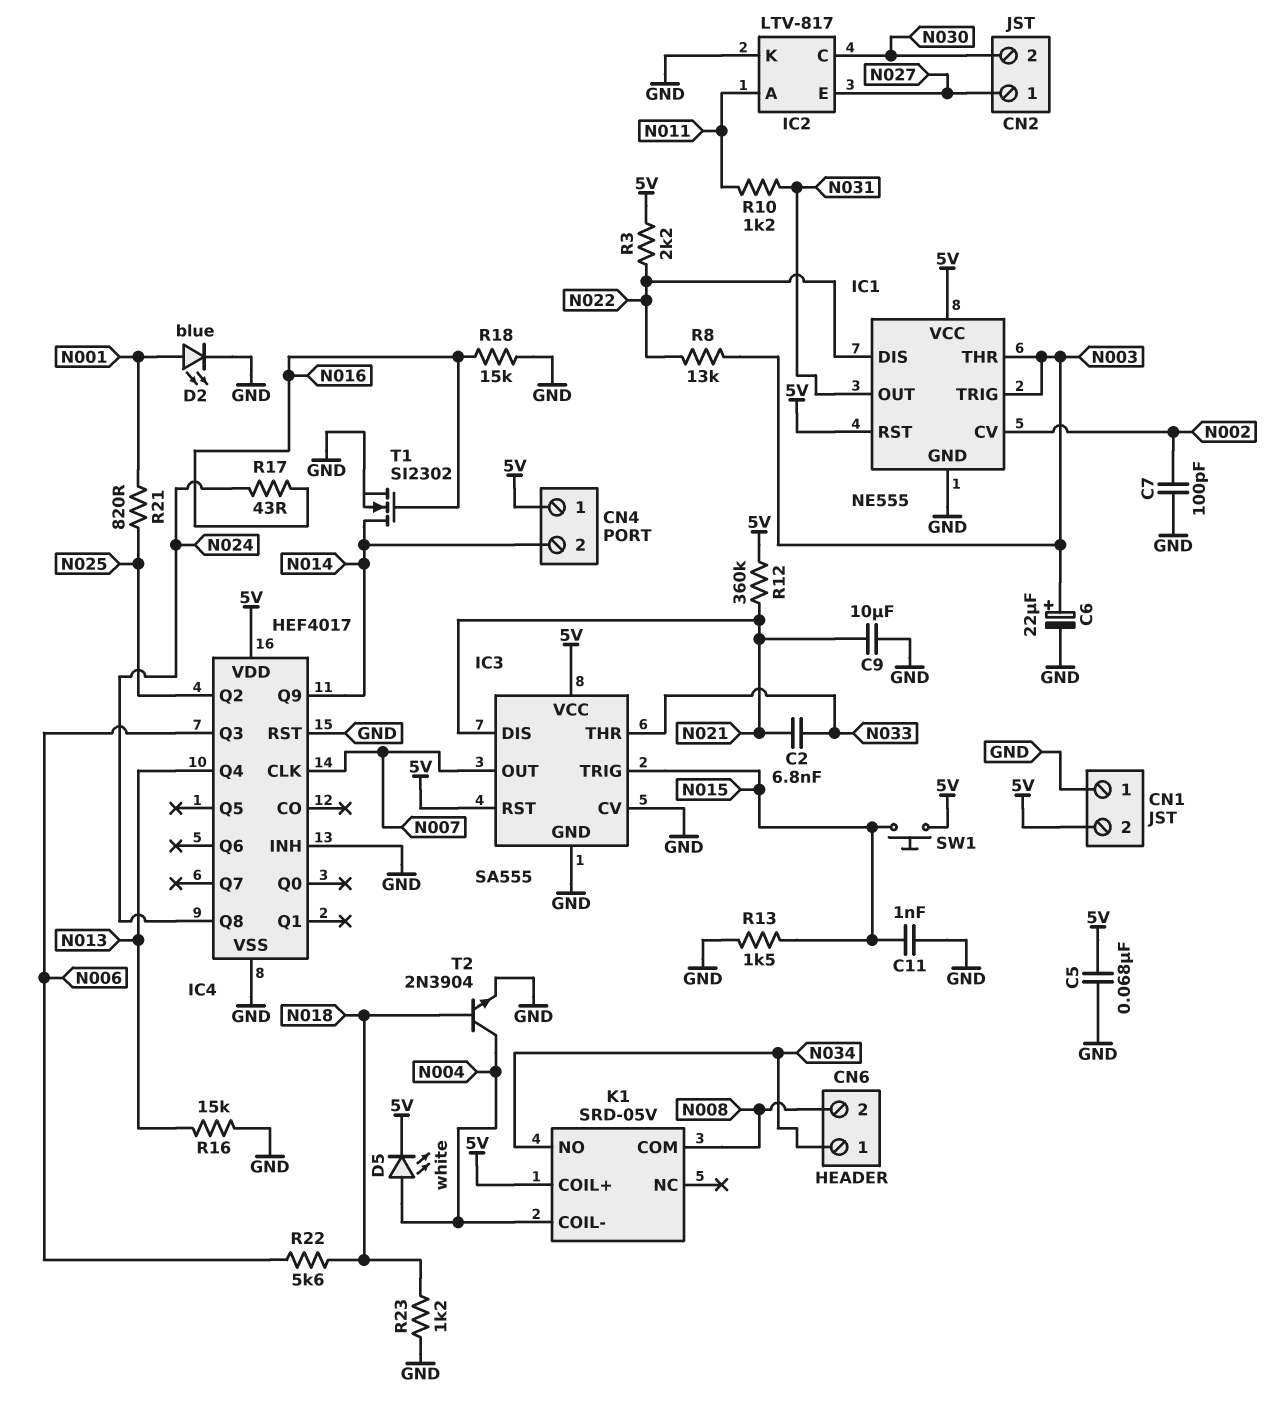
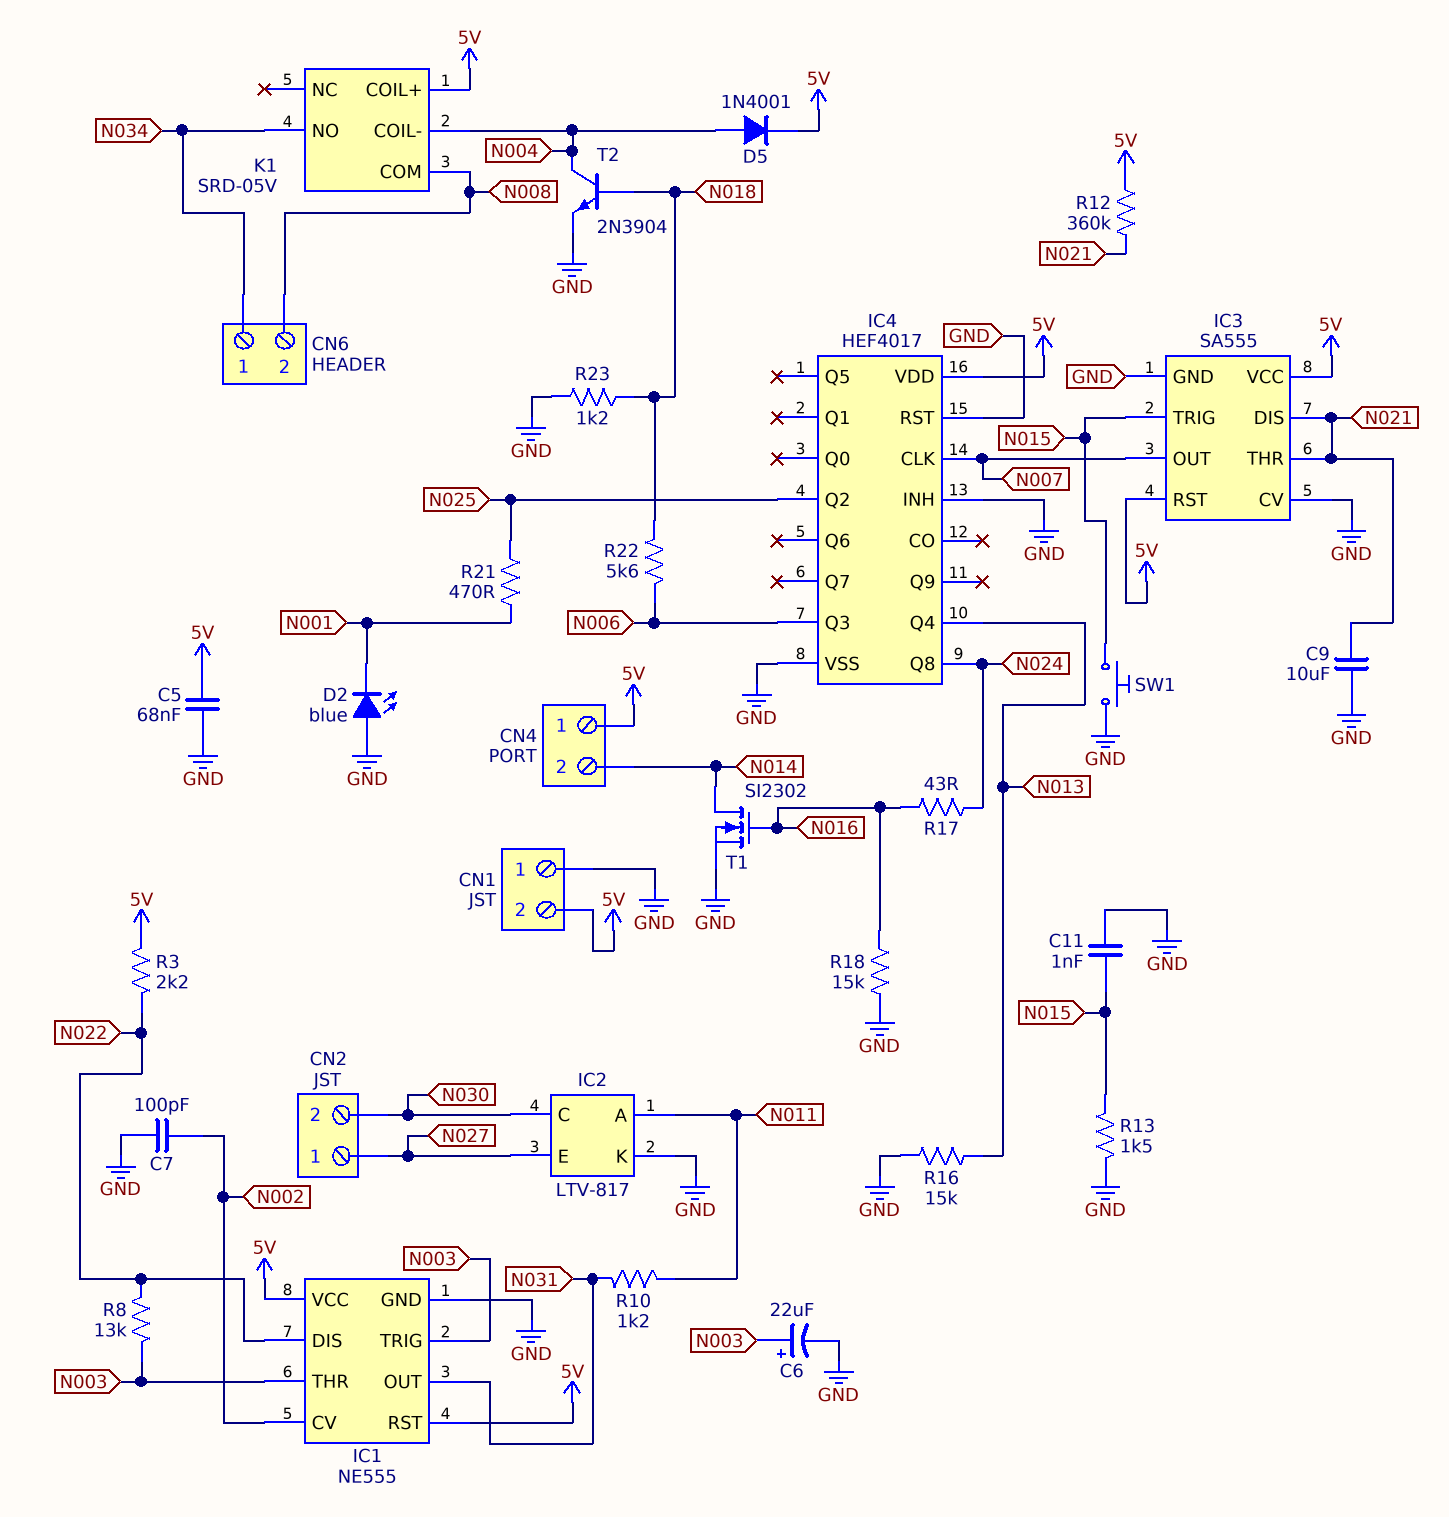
C2: 6.8nF (N021, N033) -> none
D2: LED blue (A N001, K GND) -> LED blue (A GND, K N001)
D5: LED white (A N004, K 5V) -> diode 1N4001 (A N004, K 5V)
IC3 pin THR: N033 -> N021
IC4 pin Q9: N014 -> none
R21: 820 (N001, N025) -> 470 (N001, N025)
SW1: button (5V, N015) -> button (GND, N015)

